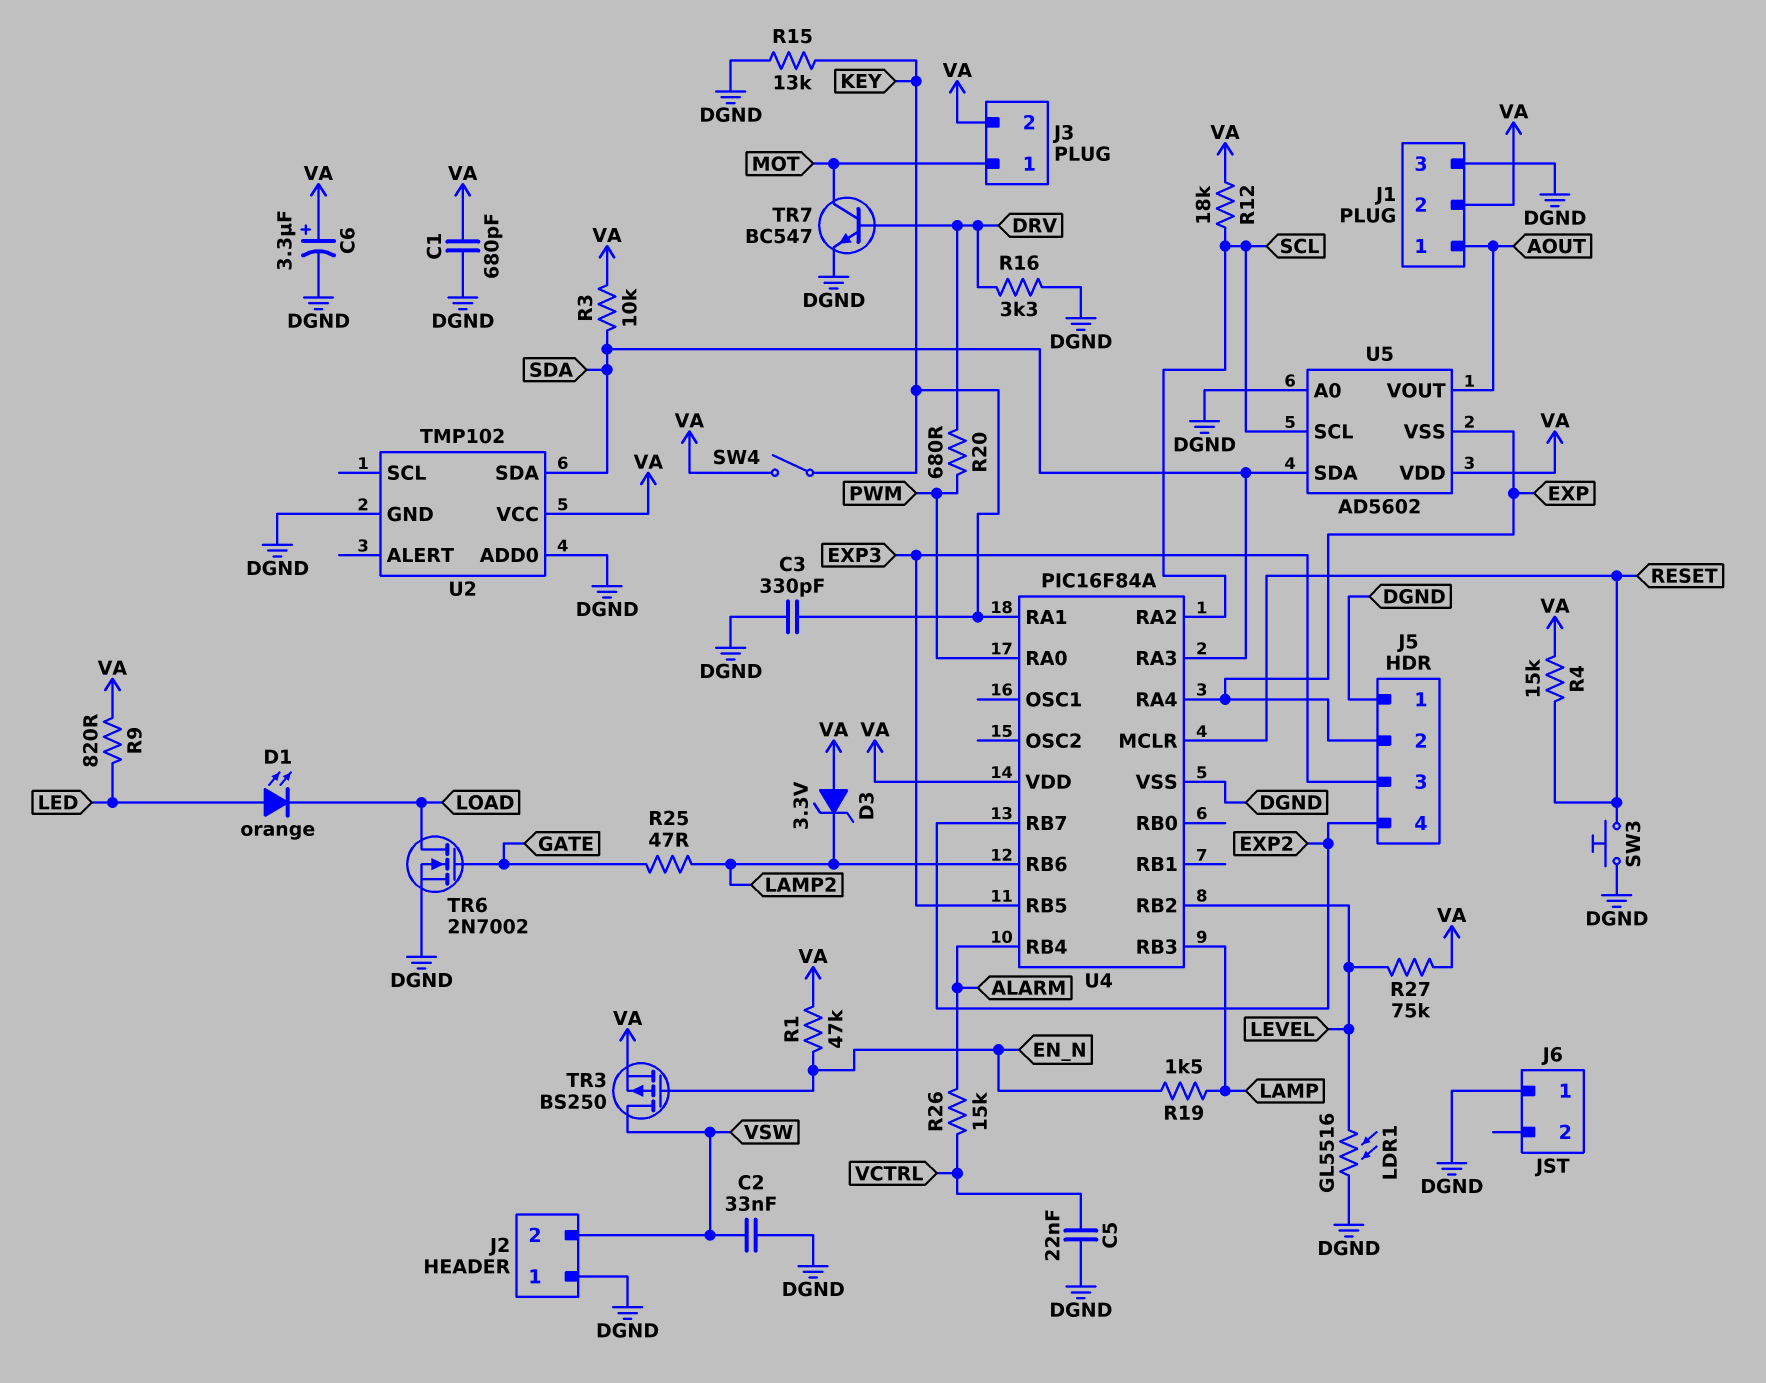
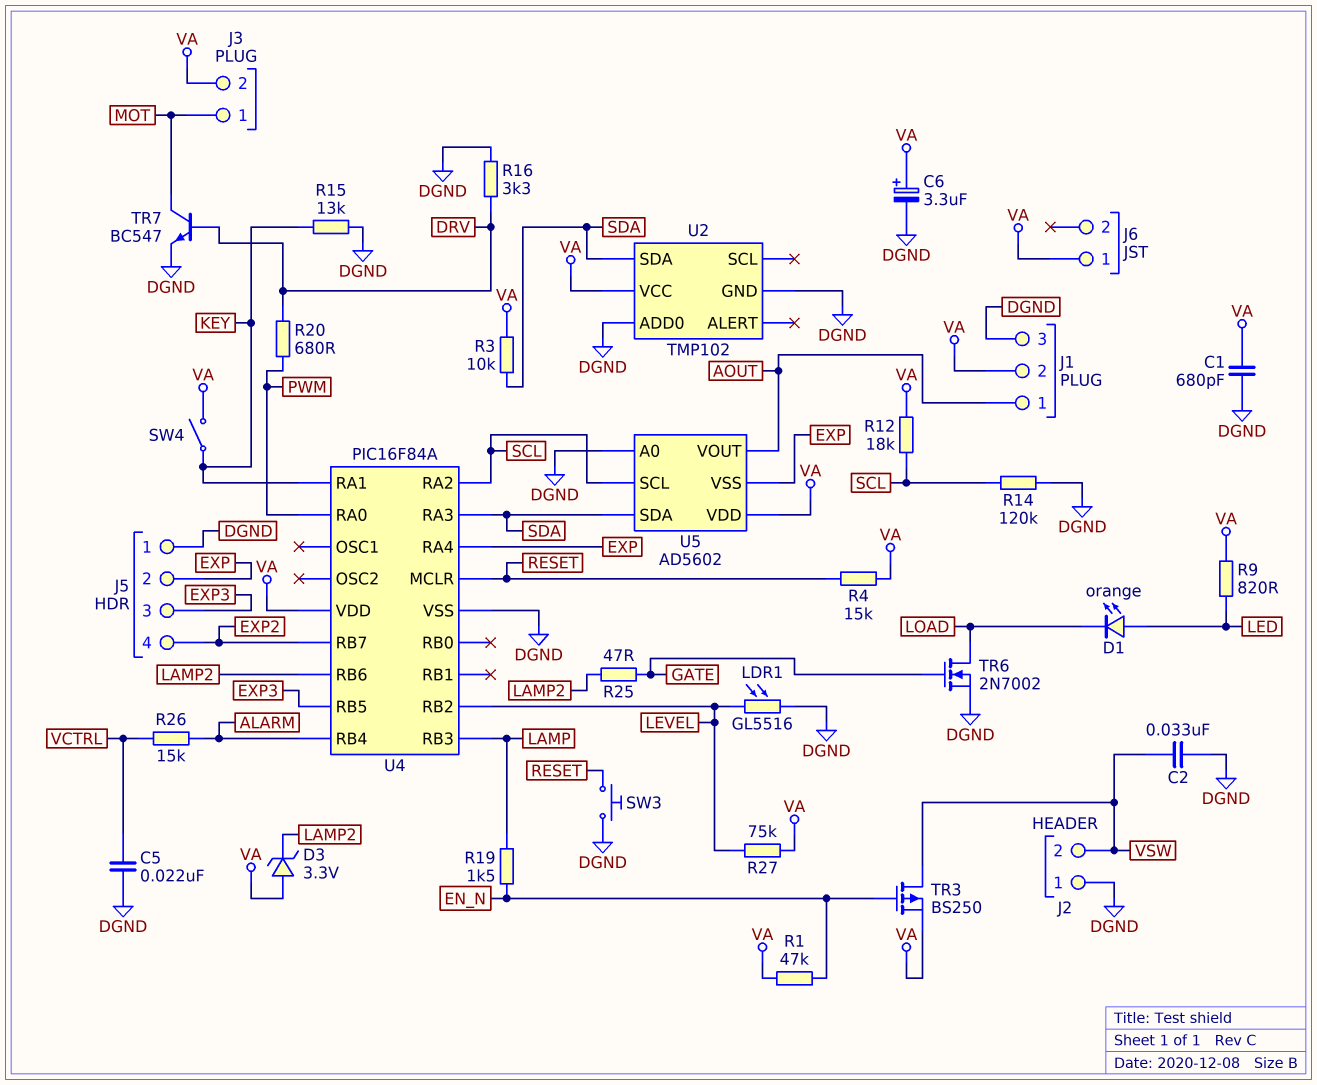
C3: 330pF (DGND, KEY) -> none
J6 pin 1: DGND -> VA
R14: none -> 120k (DGND, SCL)

